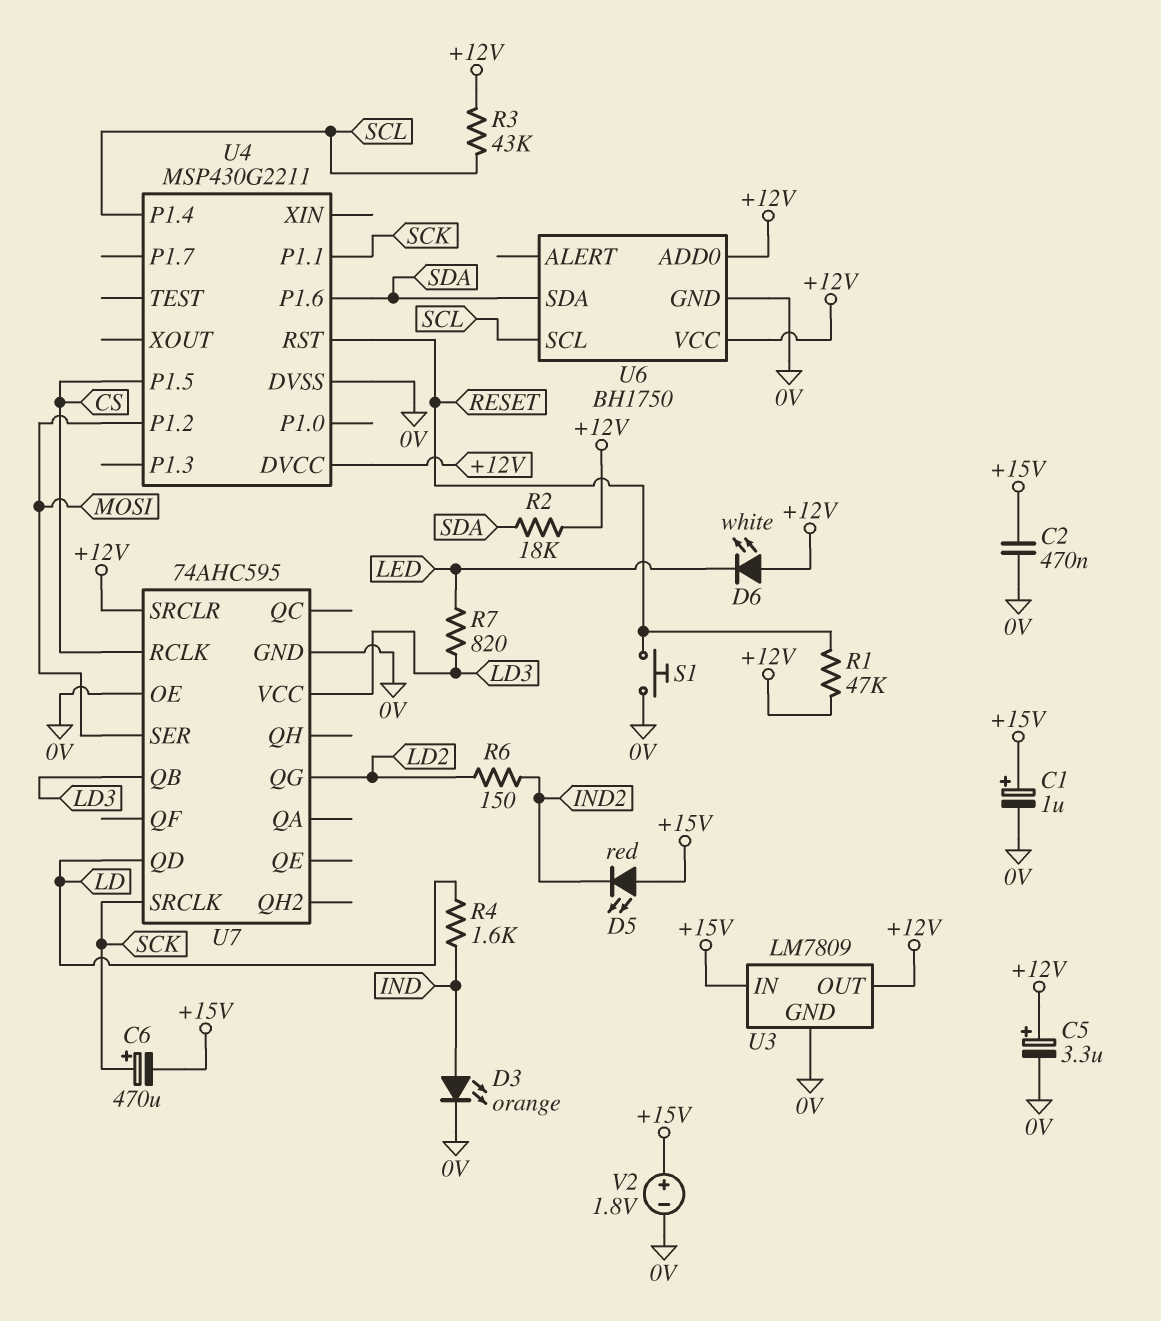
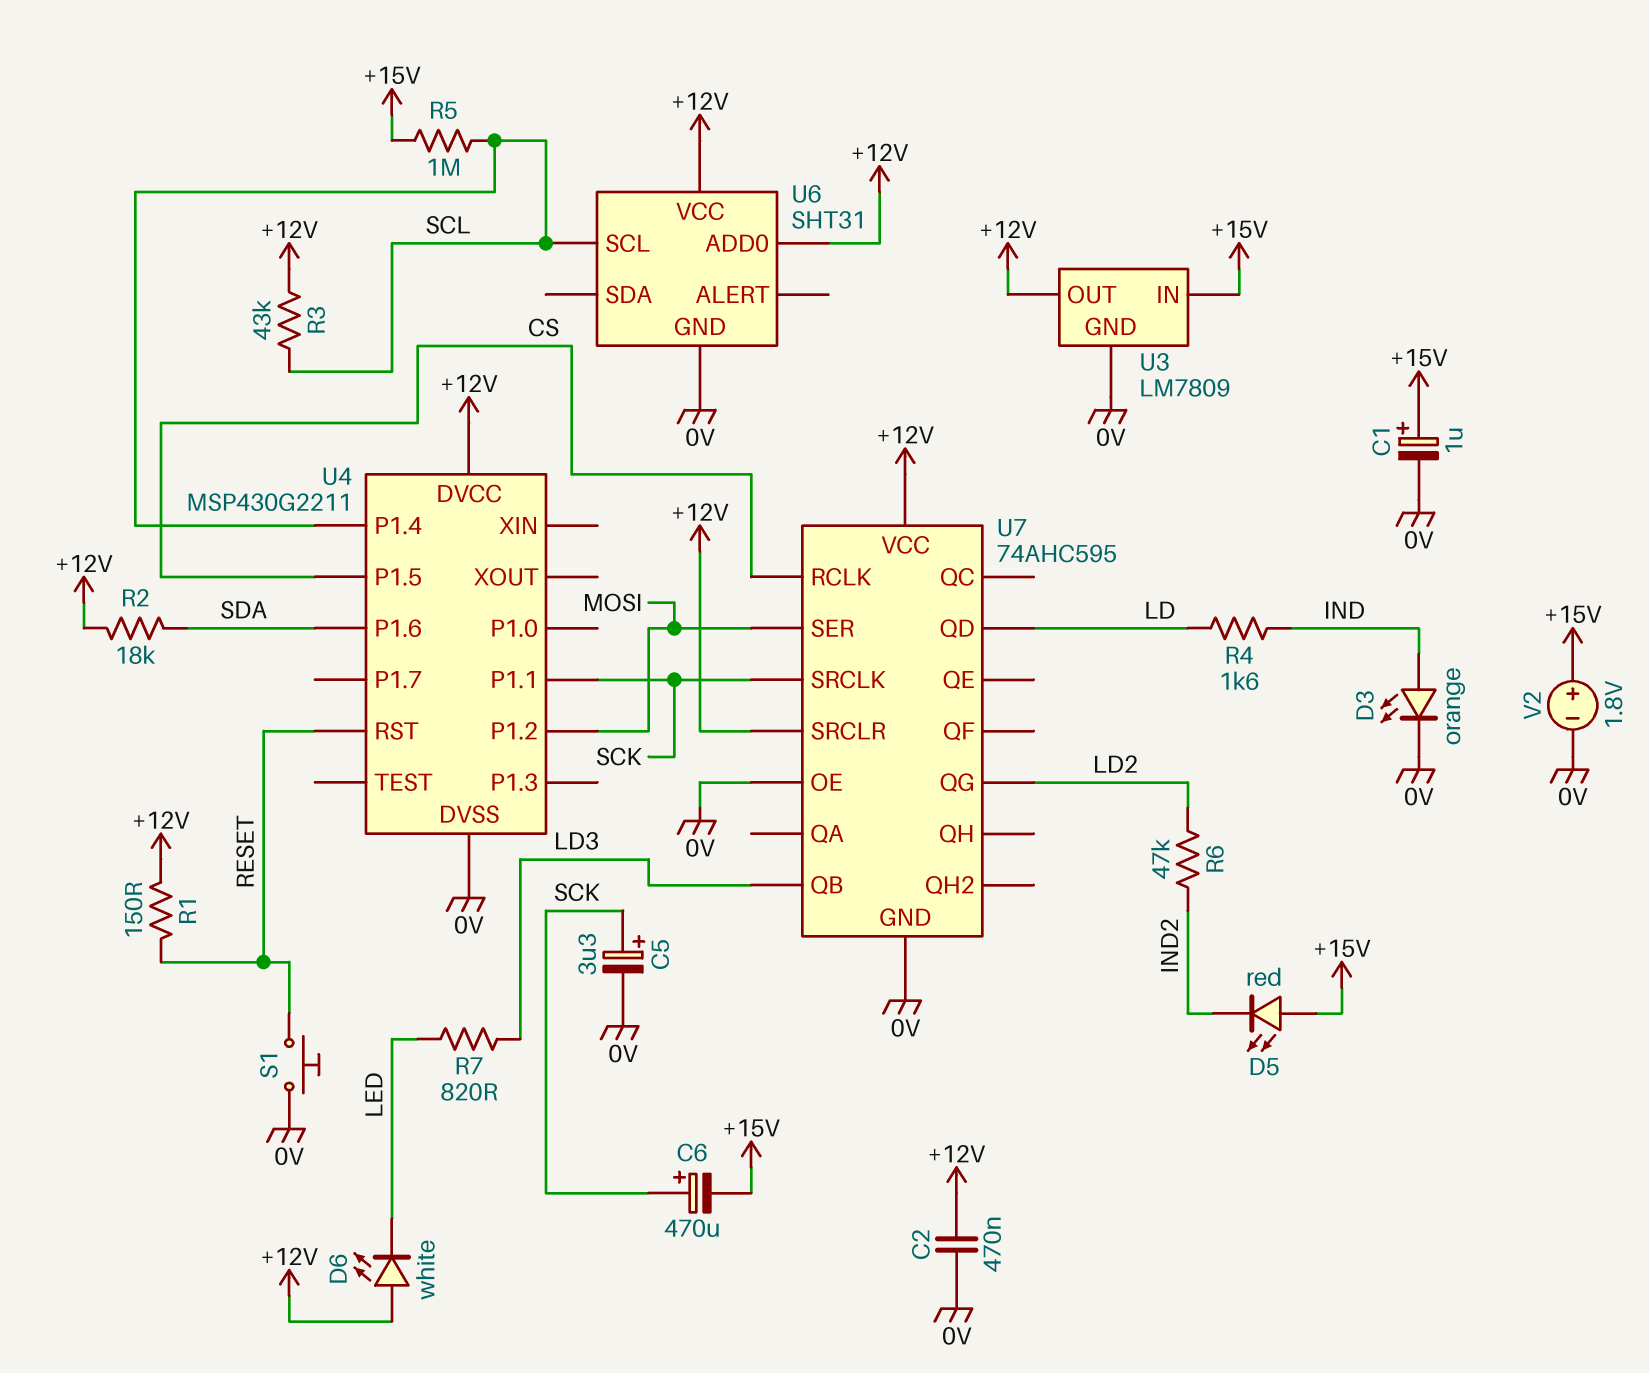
C2: 470nF (+15V, 0V) -> 470nF (+12V, 0V)
C5: 3.3uF (plus +12V, minus 0V) -> 3.3uF (plus SCK, minus 0V)
R1: 47k (+12V, RESET) -> 150 (+12V, RESET)
R5: none -> 1M (+15V, SCL)
R6: 150 (IND2, LD2) -> 47k (IND2, LD2)
U6: BH1750 -> SHT31
U6 pin SDA: SDA -> none
U7 pin VCC: LD3 -> +12V

